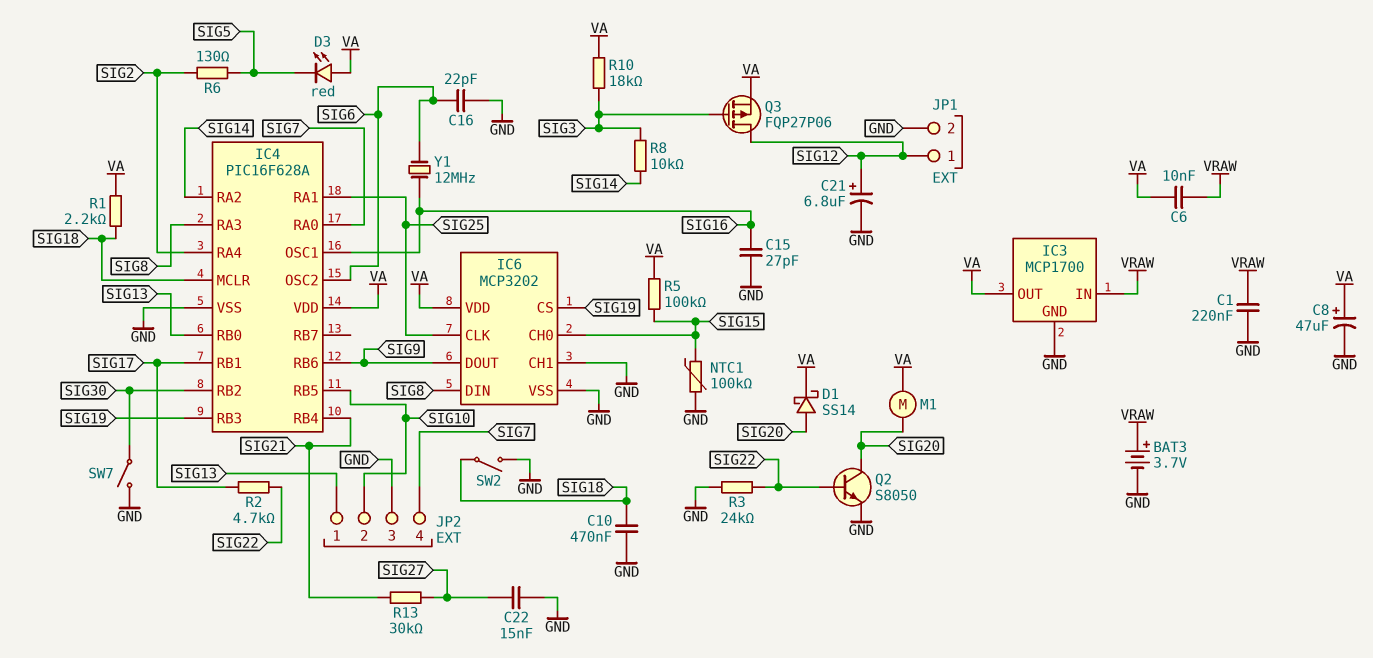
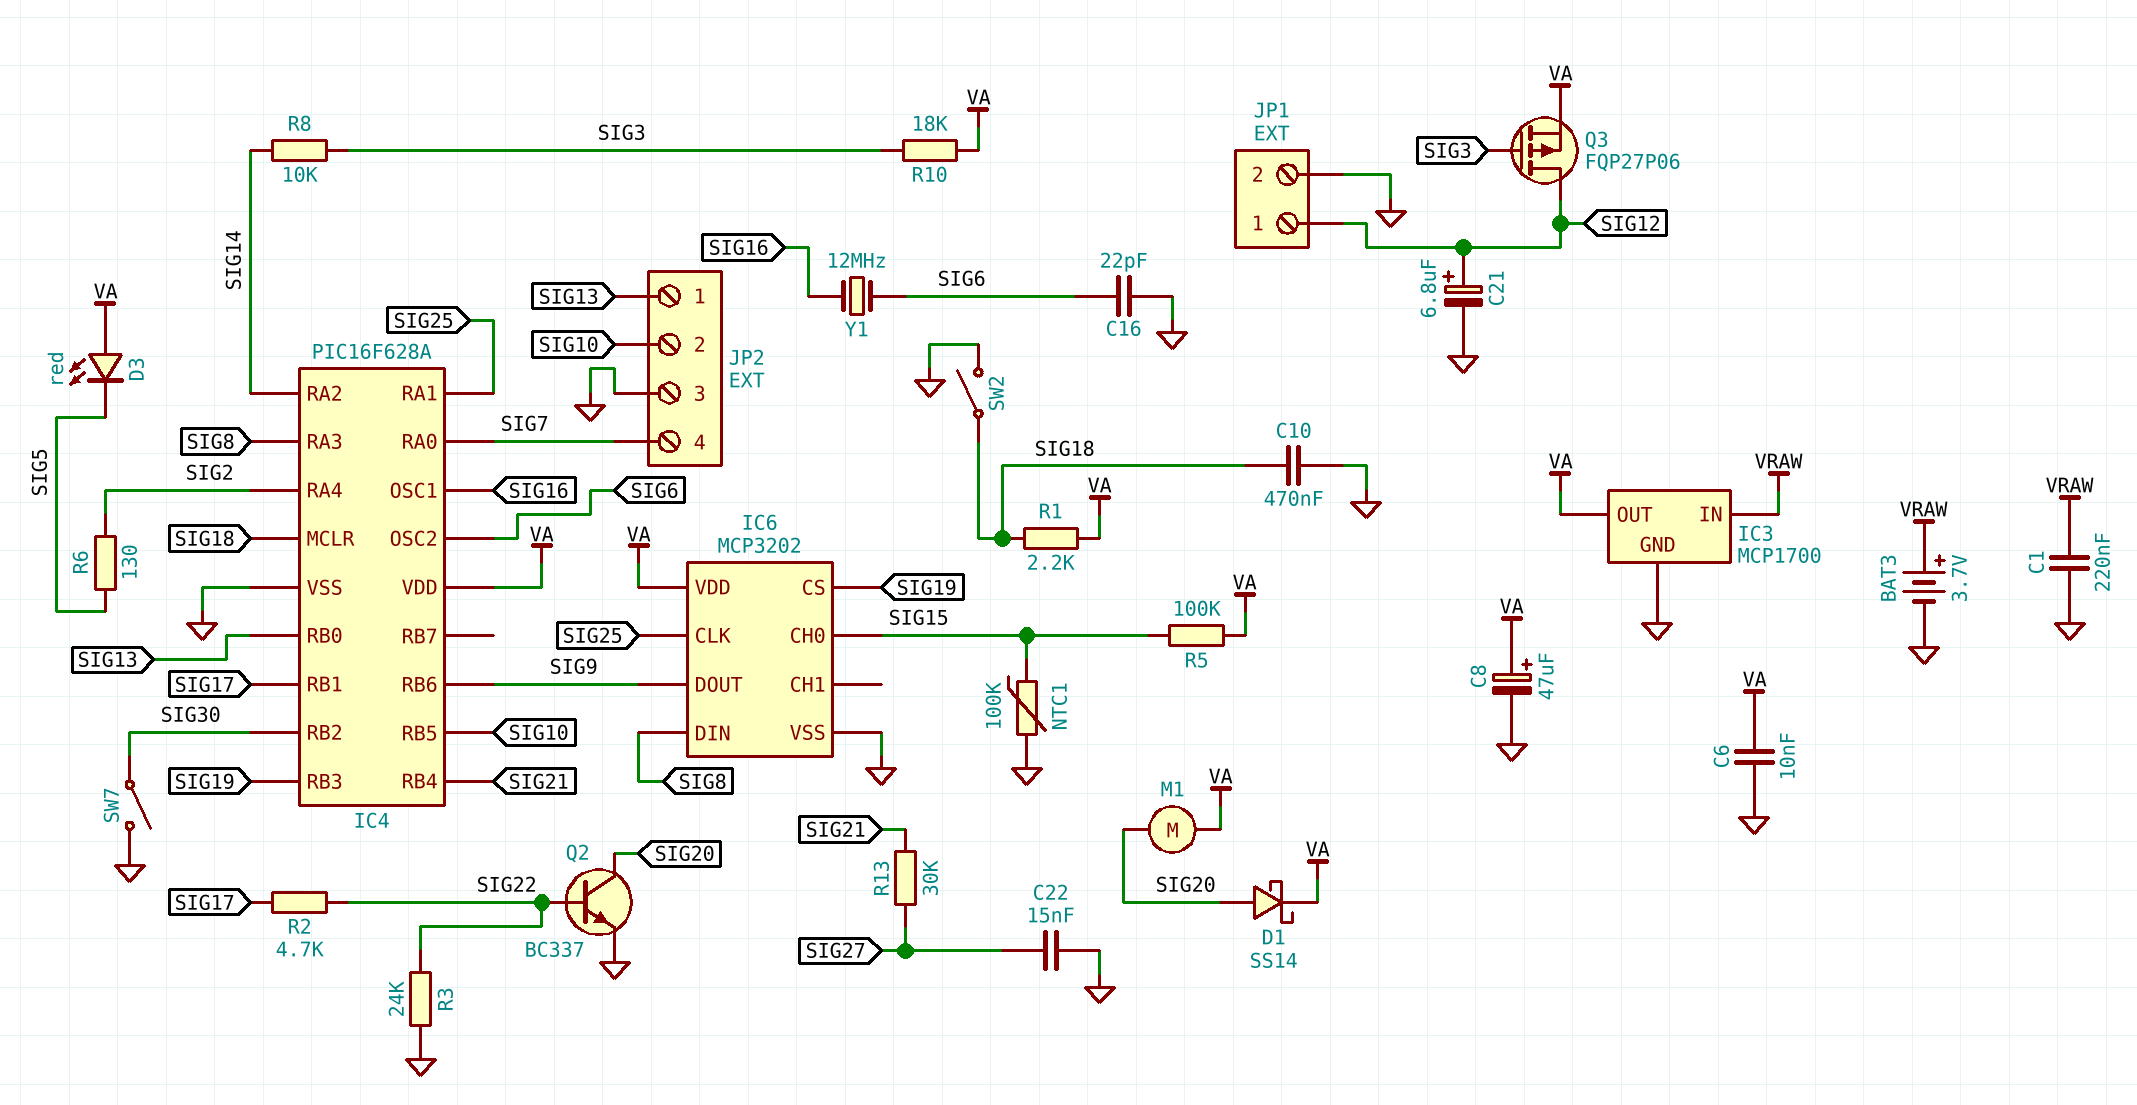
C6: 10nF (VA, VRAW) -> 10nF (GND, VA)
C15: 27pF (GND, SIG16) -> none
IC6 pin CH1: GND -> none
Q2: NPN S8050 (B SIG22, C SIG20, E GND) -> NPN BC337 (B SIG22, C SIG20, E GND)

